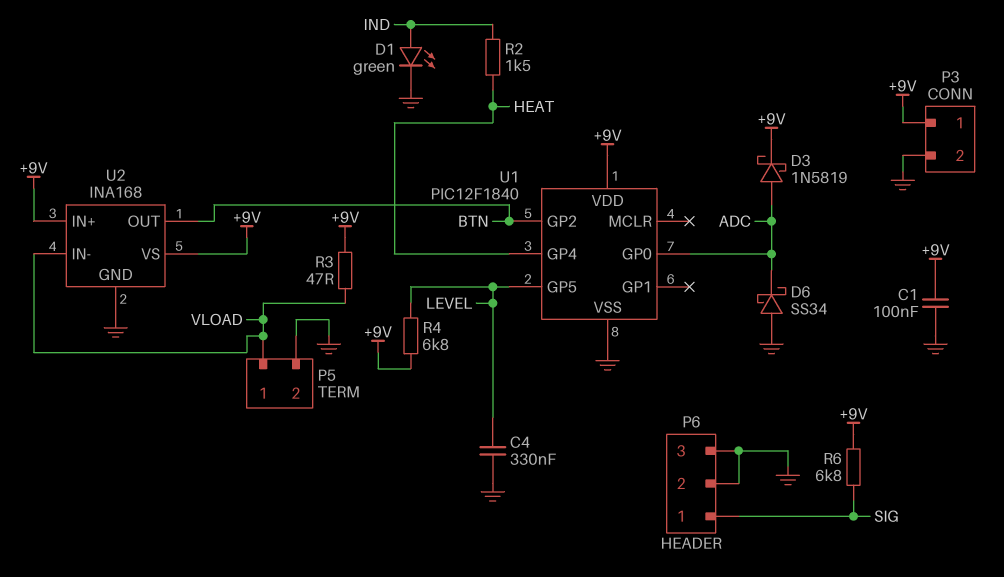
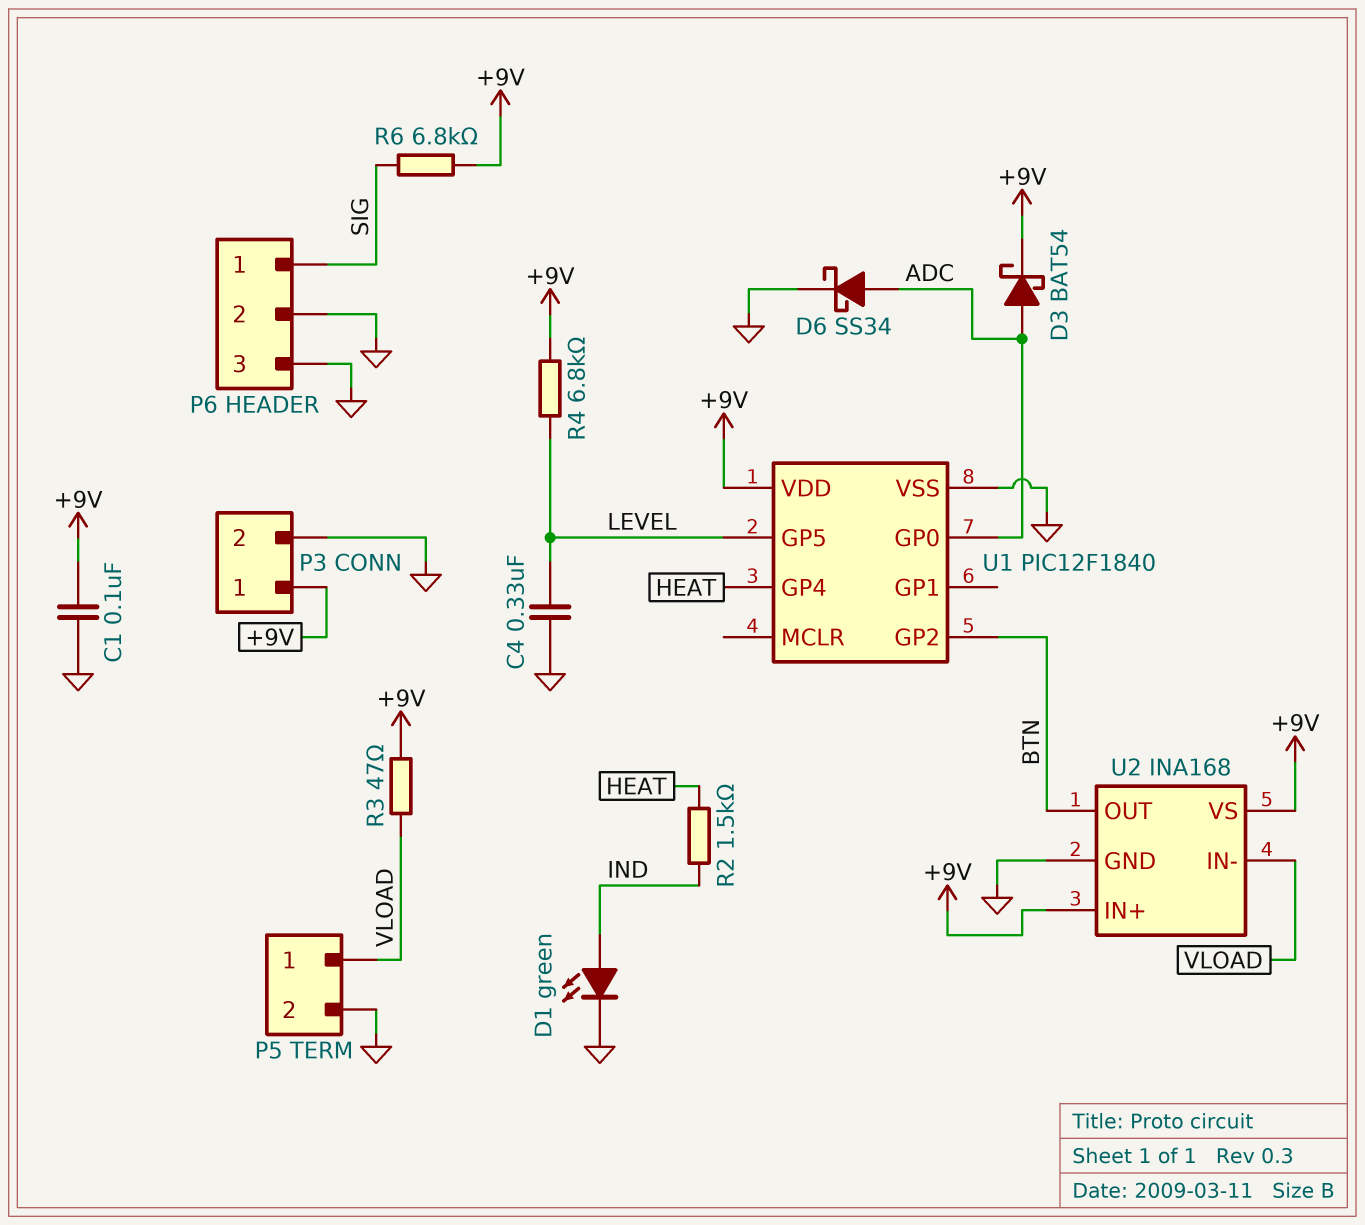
D3: schottky 1N5819 (A ADC, K +9V) -> schottky BAT54 (A ADC, K +9V)
D6: schottky SS34 (A GND, K ADC) -> schottky SS34 (A ADC, K GND)

